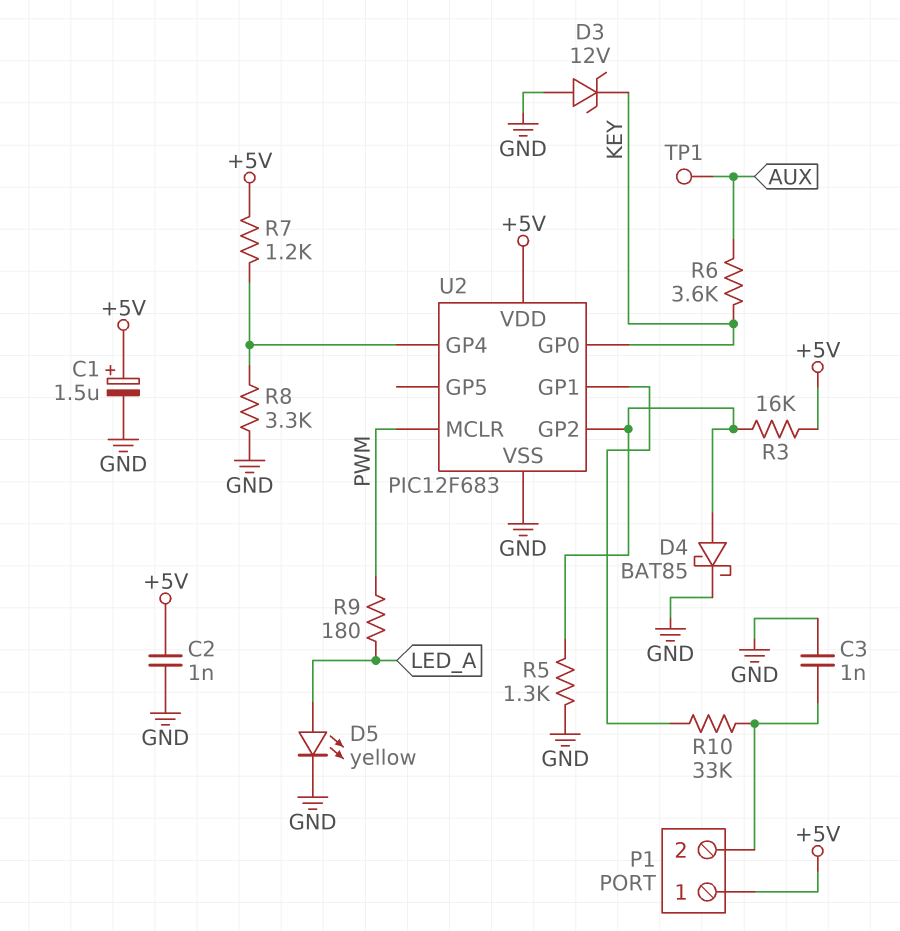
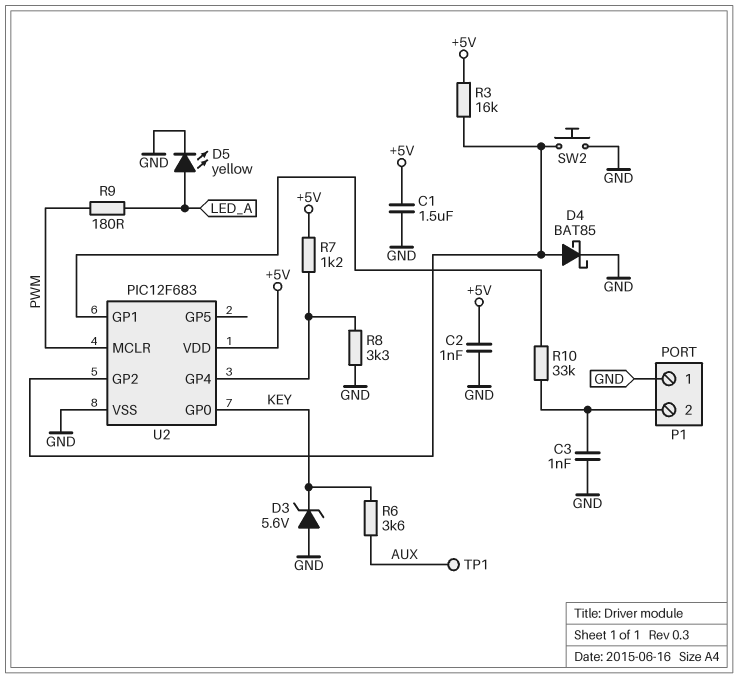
C1: 1.5uF (plus +5V, minus GND) -> 1.5uF (+5V, GND)
D3: zener 12V (A GND, K KEY) -> zener 5.6V (A GND, K KEY)
P1 pin 1: +5V -> GND
R5: 1.3k (GND, U2/GP2) -> none
SW2: none -> button (GND, U2/GP2)

